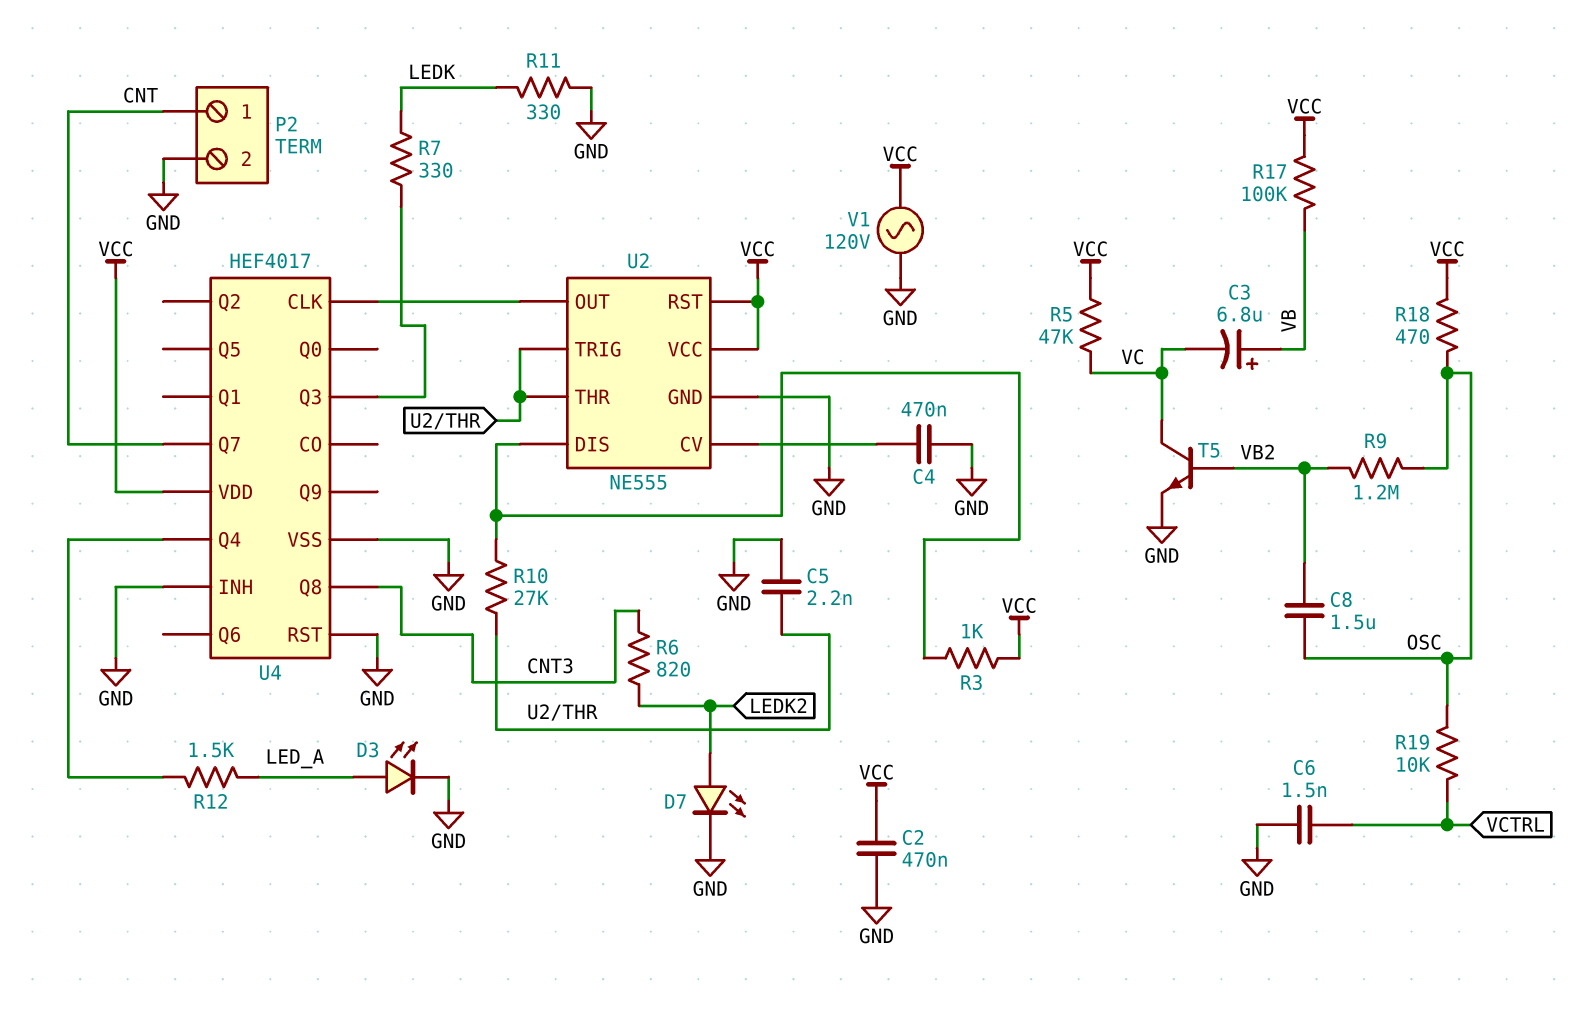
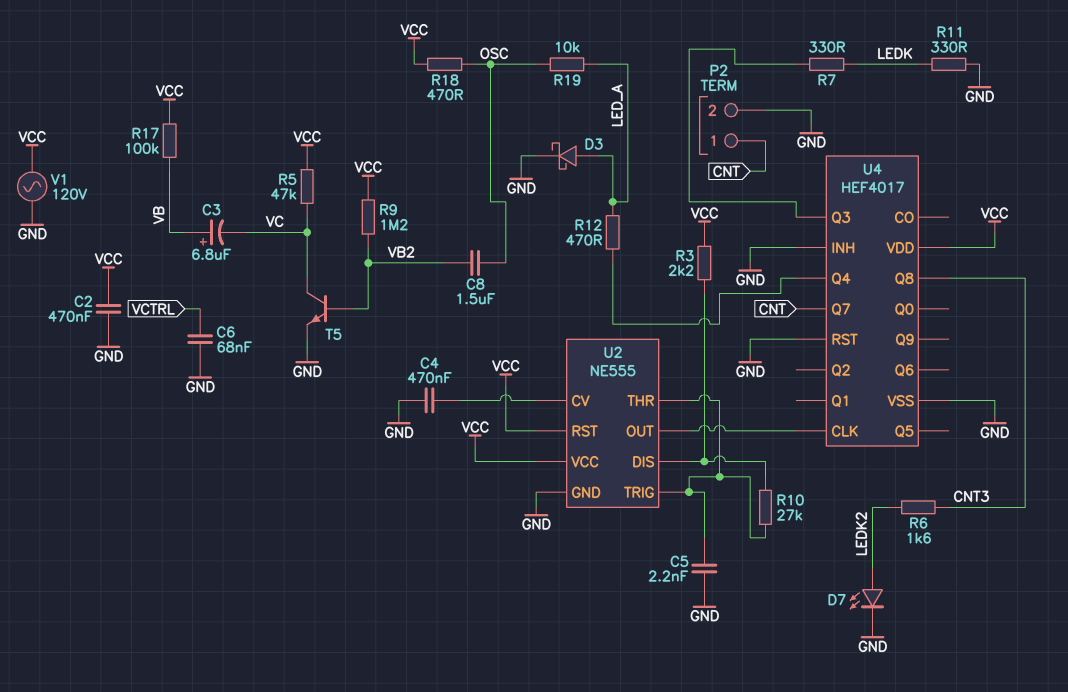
C6: 1.5nF (GND, VCTRL) -> 68nF (GND, VCTRL)
D3: LED (A LED_A, K GND) -> schottky (A LED_A, K GND)
R3: 1k (U2/DIS, VCC) -> 2.2k (U2/DIS, VCC)
R6: 820 (CNT3, LEDK2) -> 1.6k (CNT3, LEDK2)
R9: 1.2M (OSC, VB2) -> 1.2M (VB2, VCC)
R12: 1.5k (LED_A, U4/Q4) -> 470 (LED_A, U4/Q4)
R19: 10k (OSC, VCTRL) -> 10k (LED_A, OSC)

